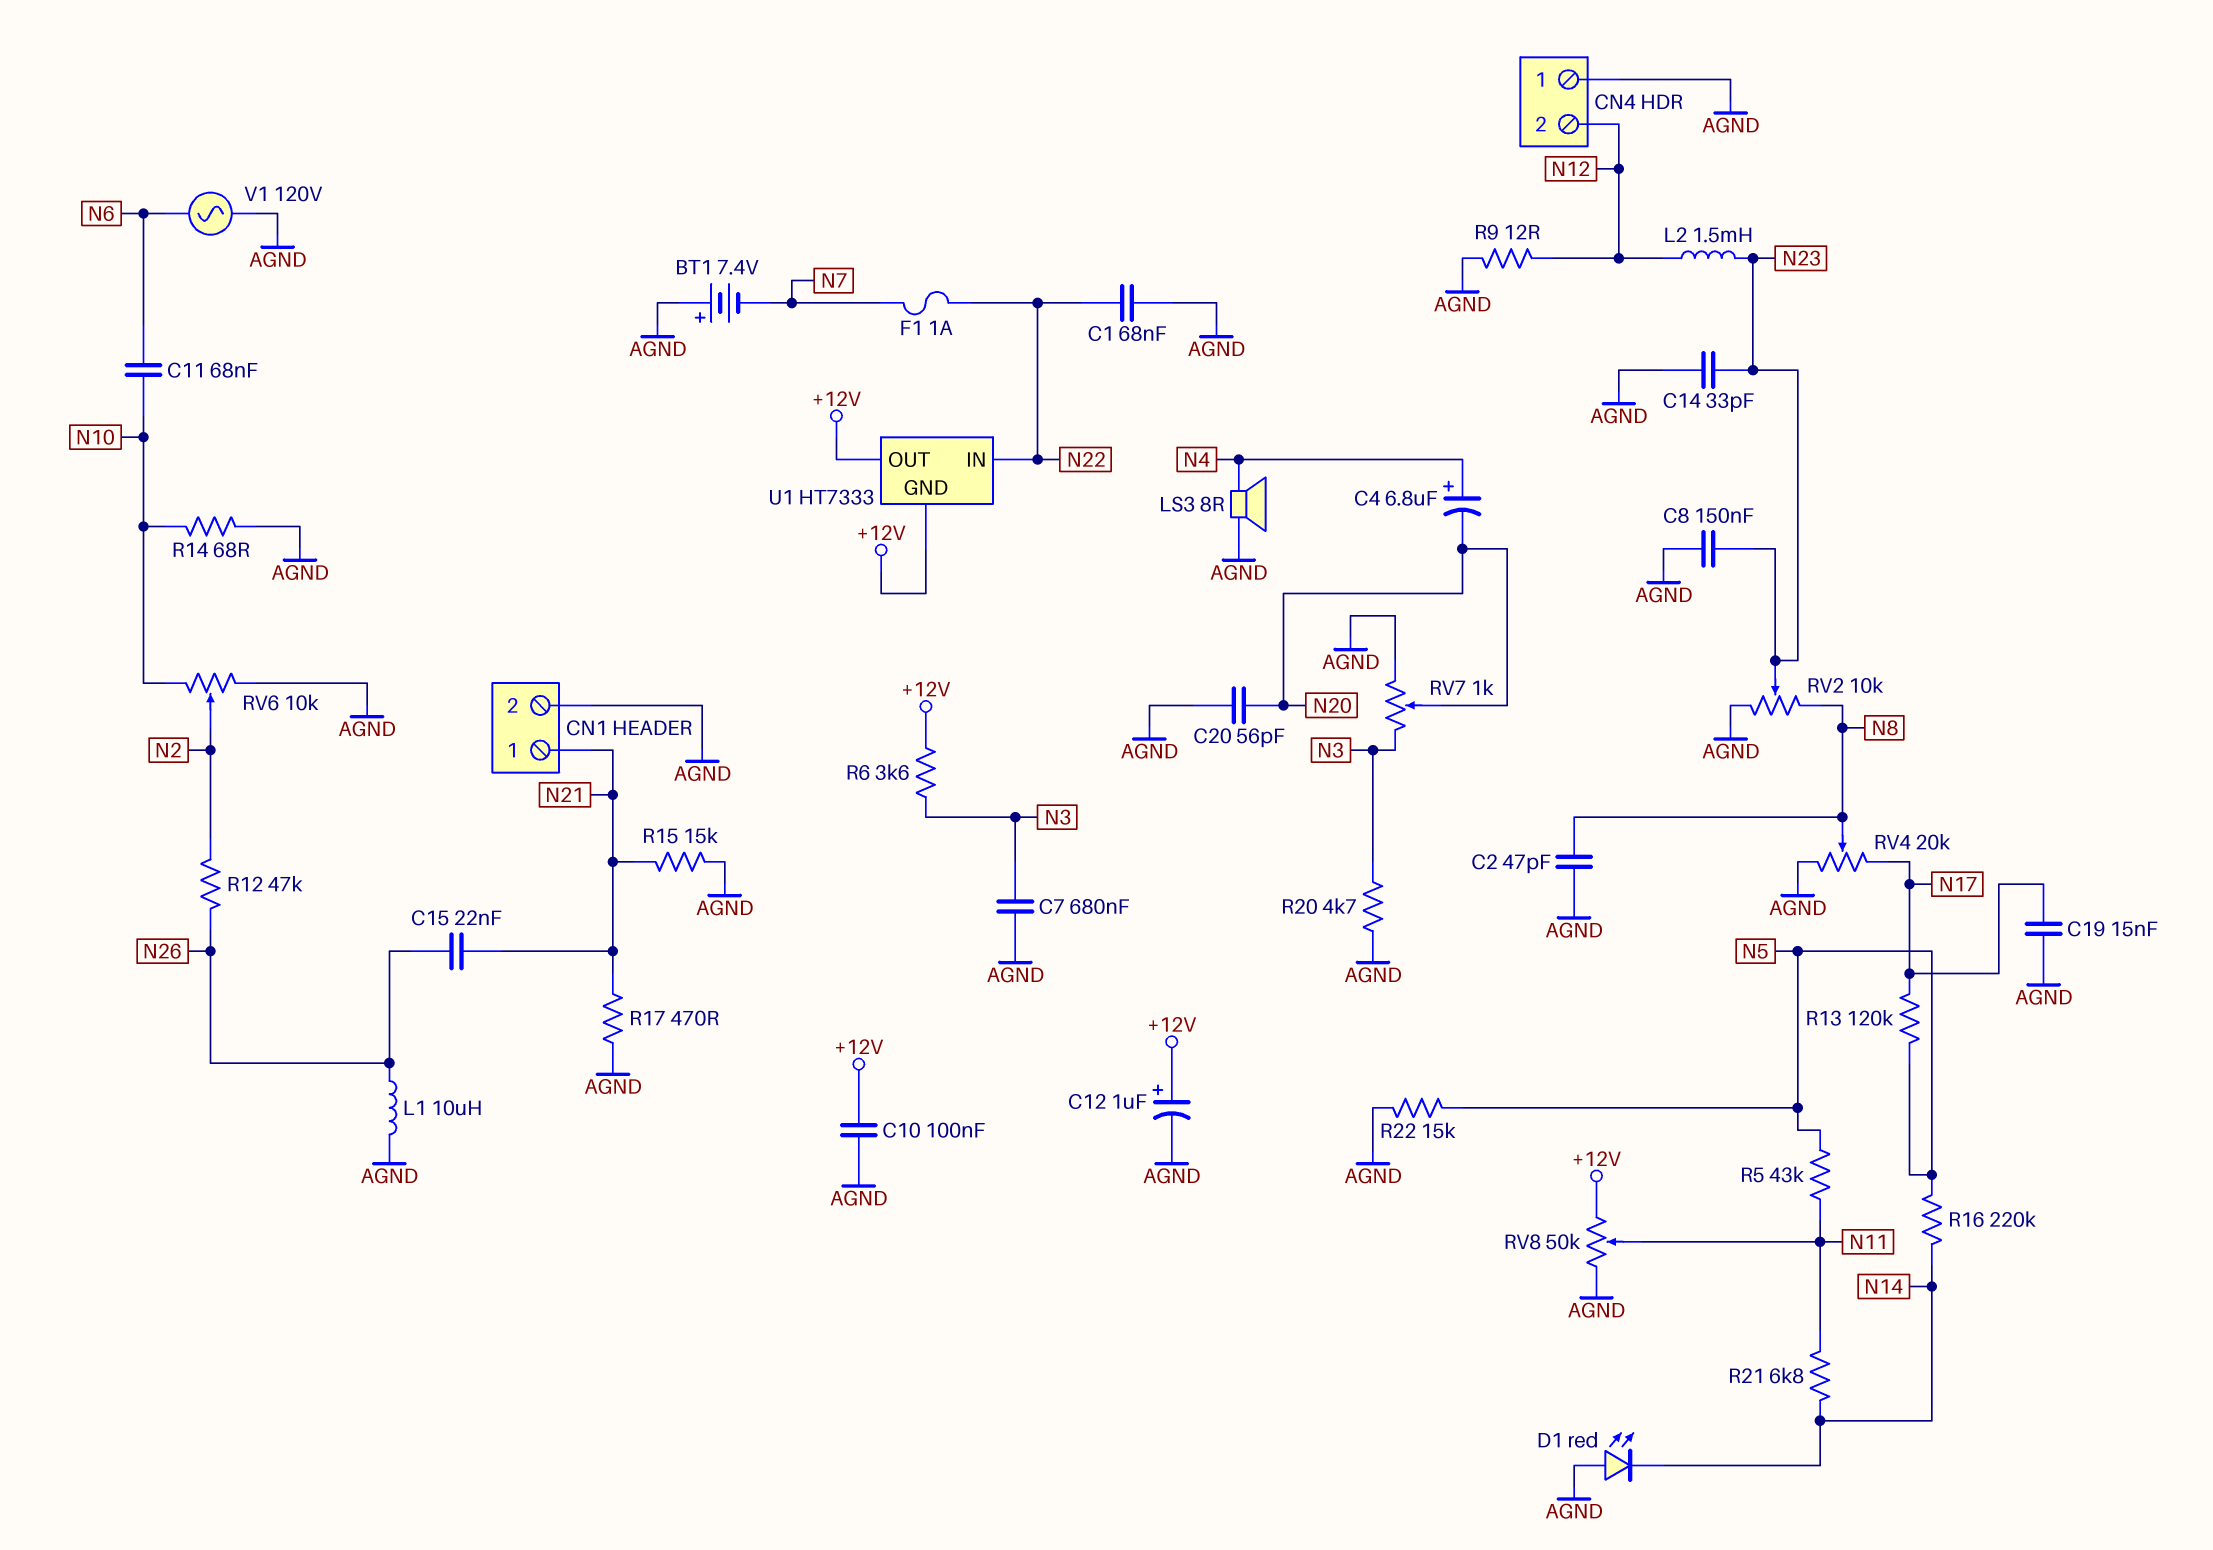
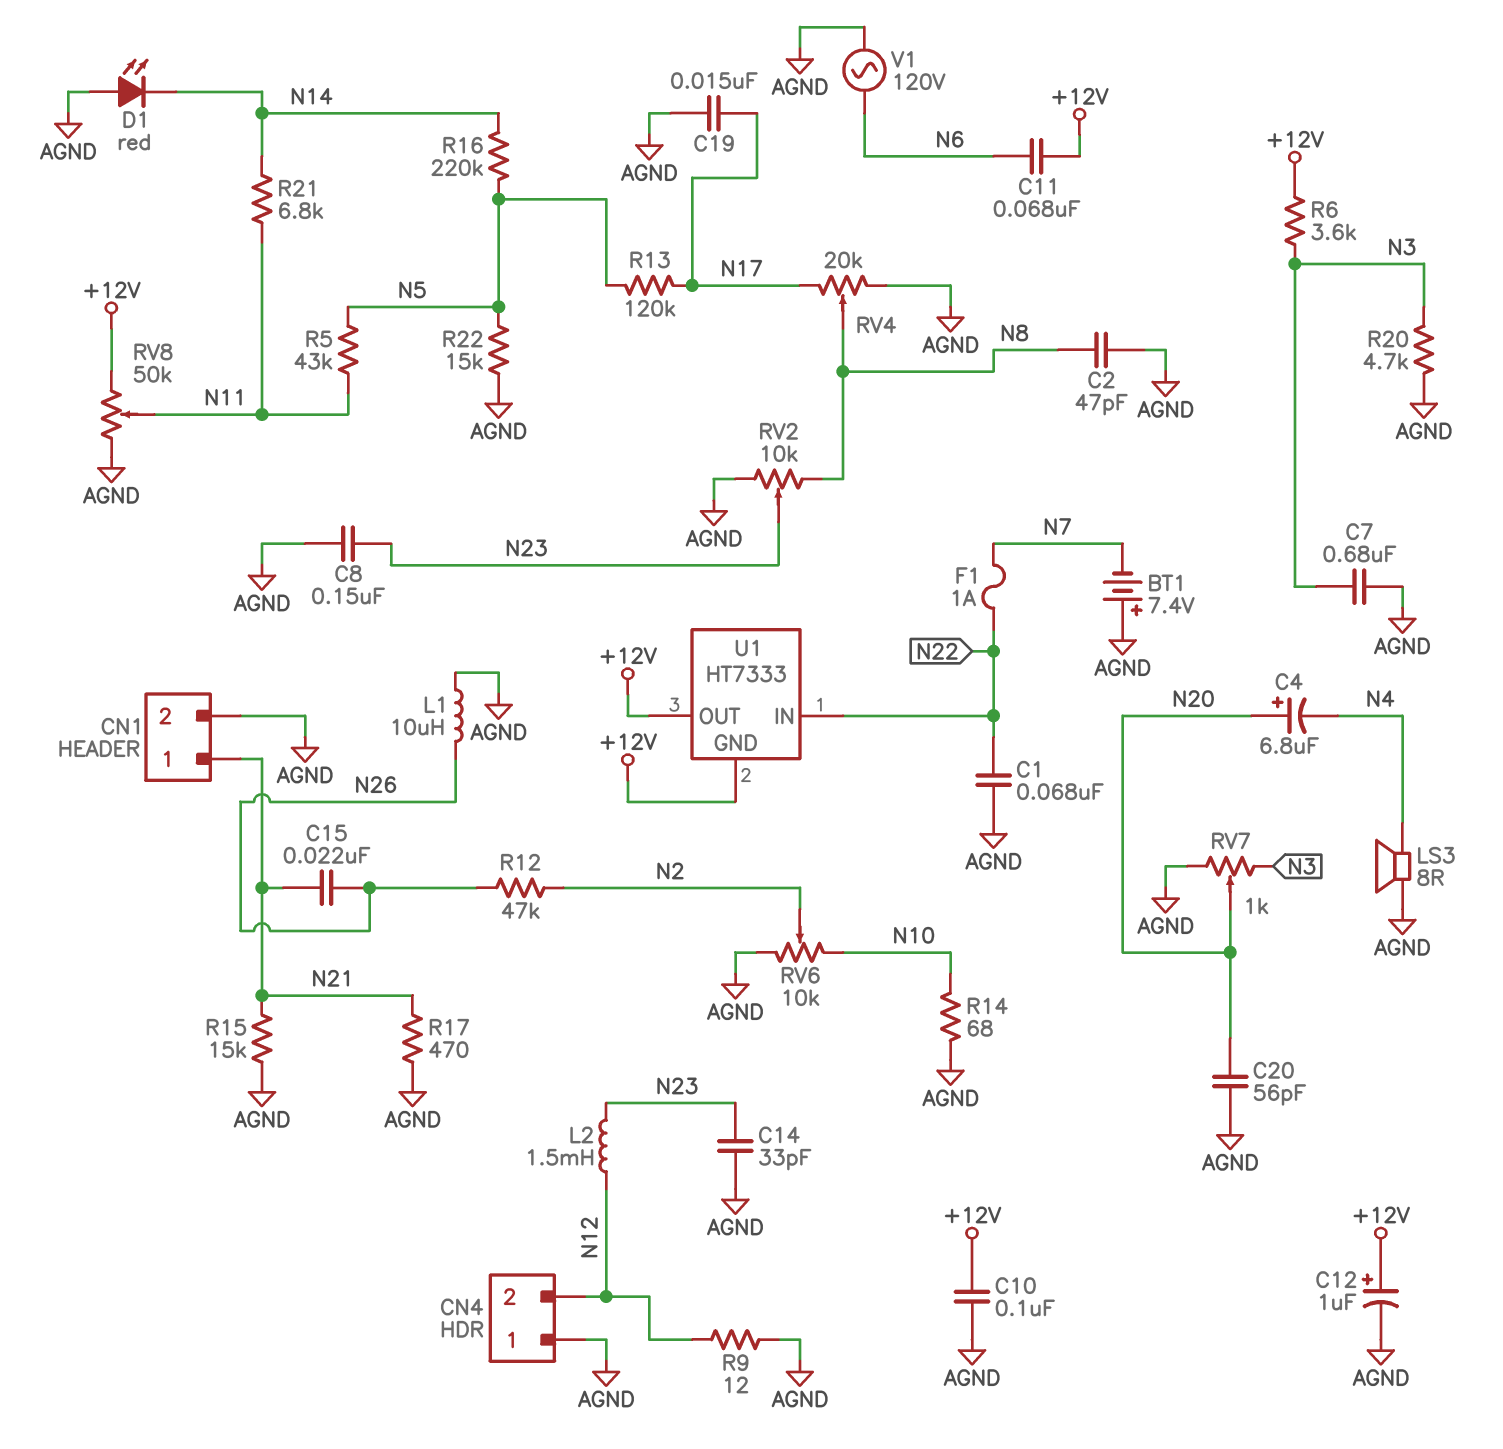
C4: 6.8uF (plus N4, minus N20) -> 6.8uF (plus N20, minus N4)
C11: 68nF (N6, N10) -> 68nF (+12V, N6)

